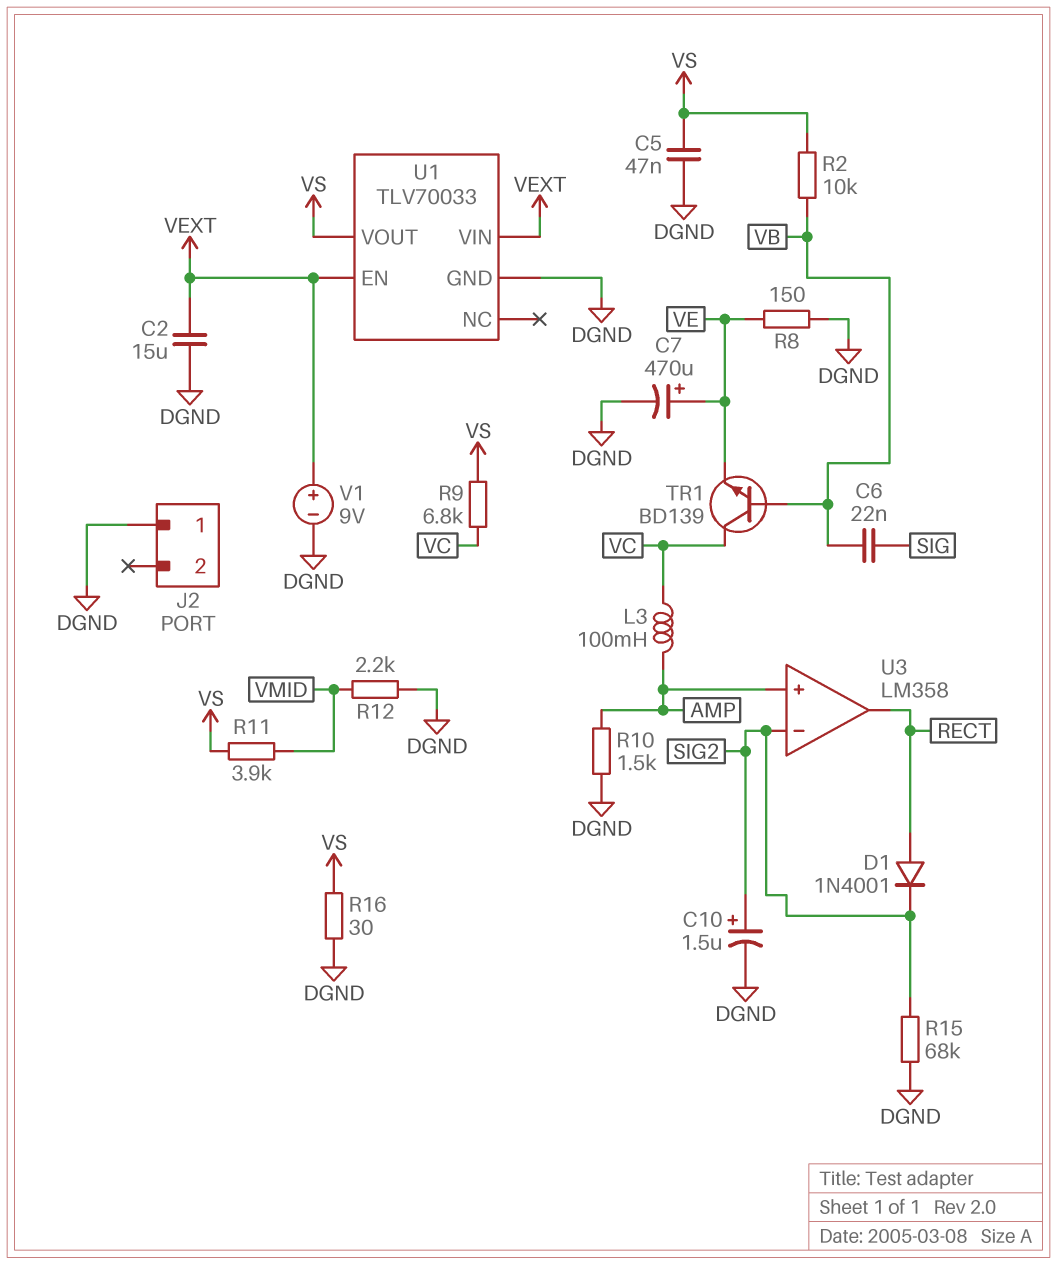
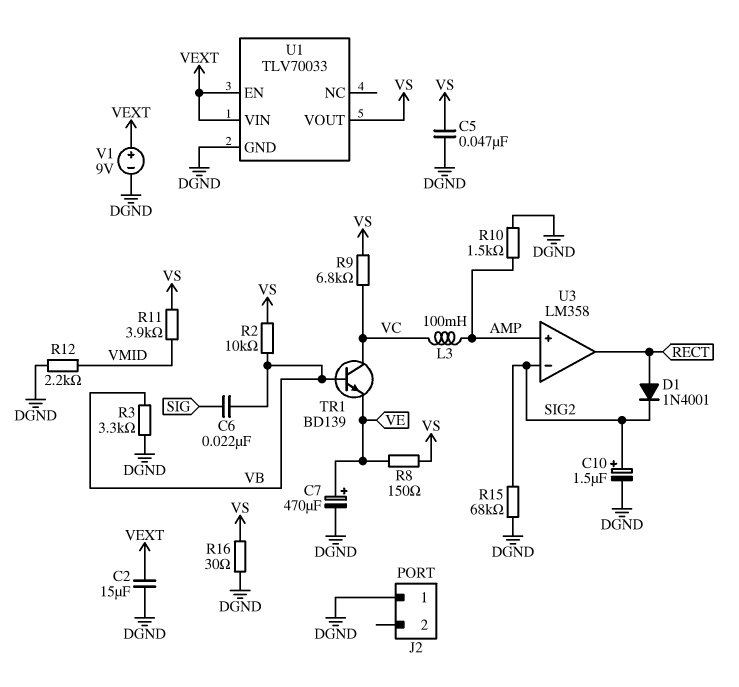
R3: none -> 3.3k (DGND, VB)
R8: 150 (DGND, VE) -> 150 (VE, VS)

